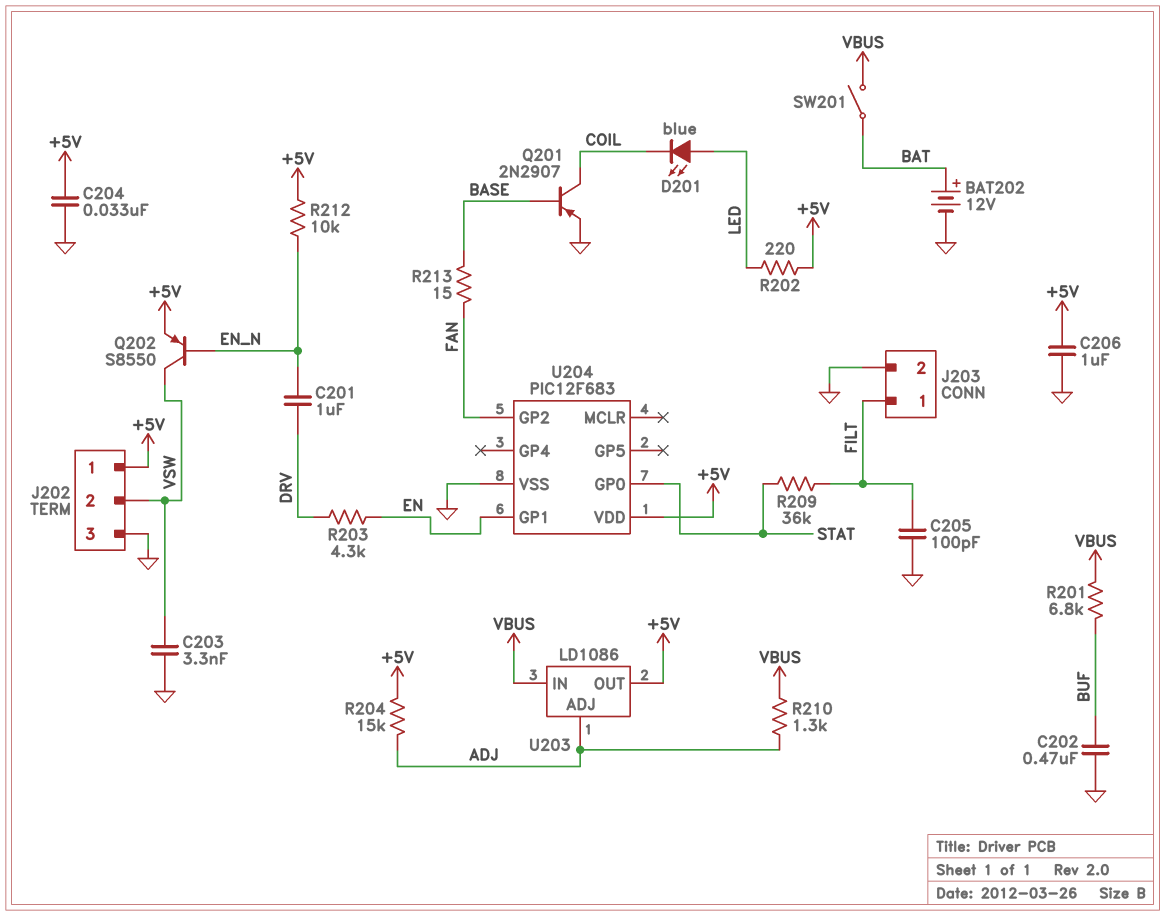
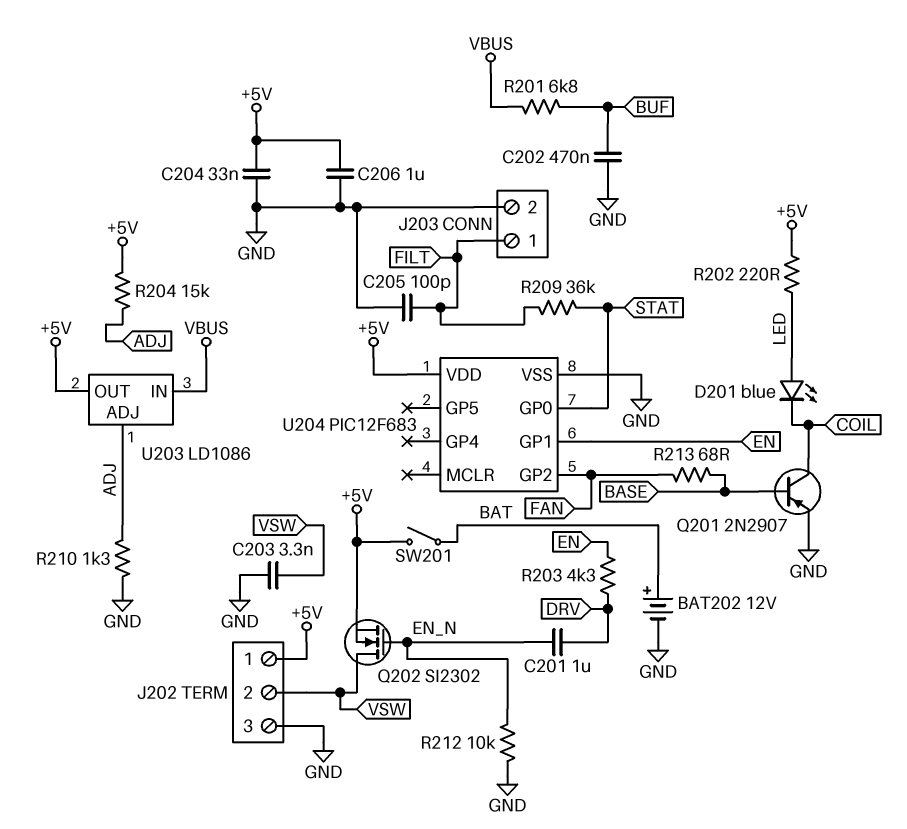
Q202: PNP S8550 (B EN_N, C VSW, E +5V) -> NMOS SI2302 (G EN_N, D VSW, S +5V)
R210: 1.3k (ADJ, VBUS) -> 1.3k (ADJ, GND)
R212: 10k (+5V, EN_N) -> 10k (EN_N, GND)
R213: 15 (BASE, FAN) -> 68 (BASE, FAN)
SW201: switch (BAT, VBUS) -> switch (+5V, BAT)

